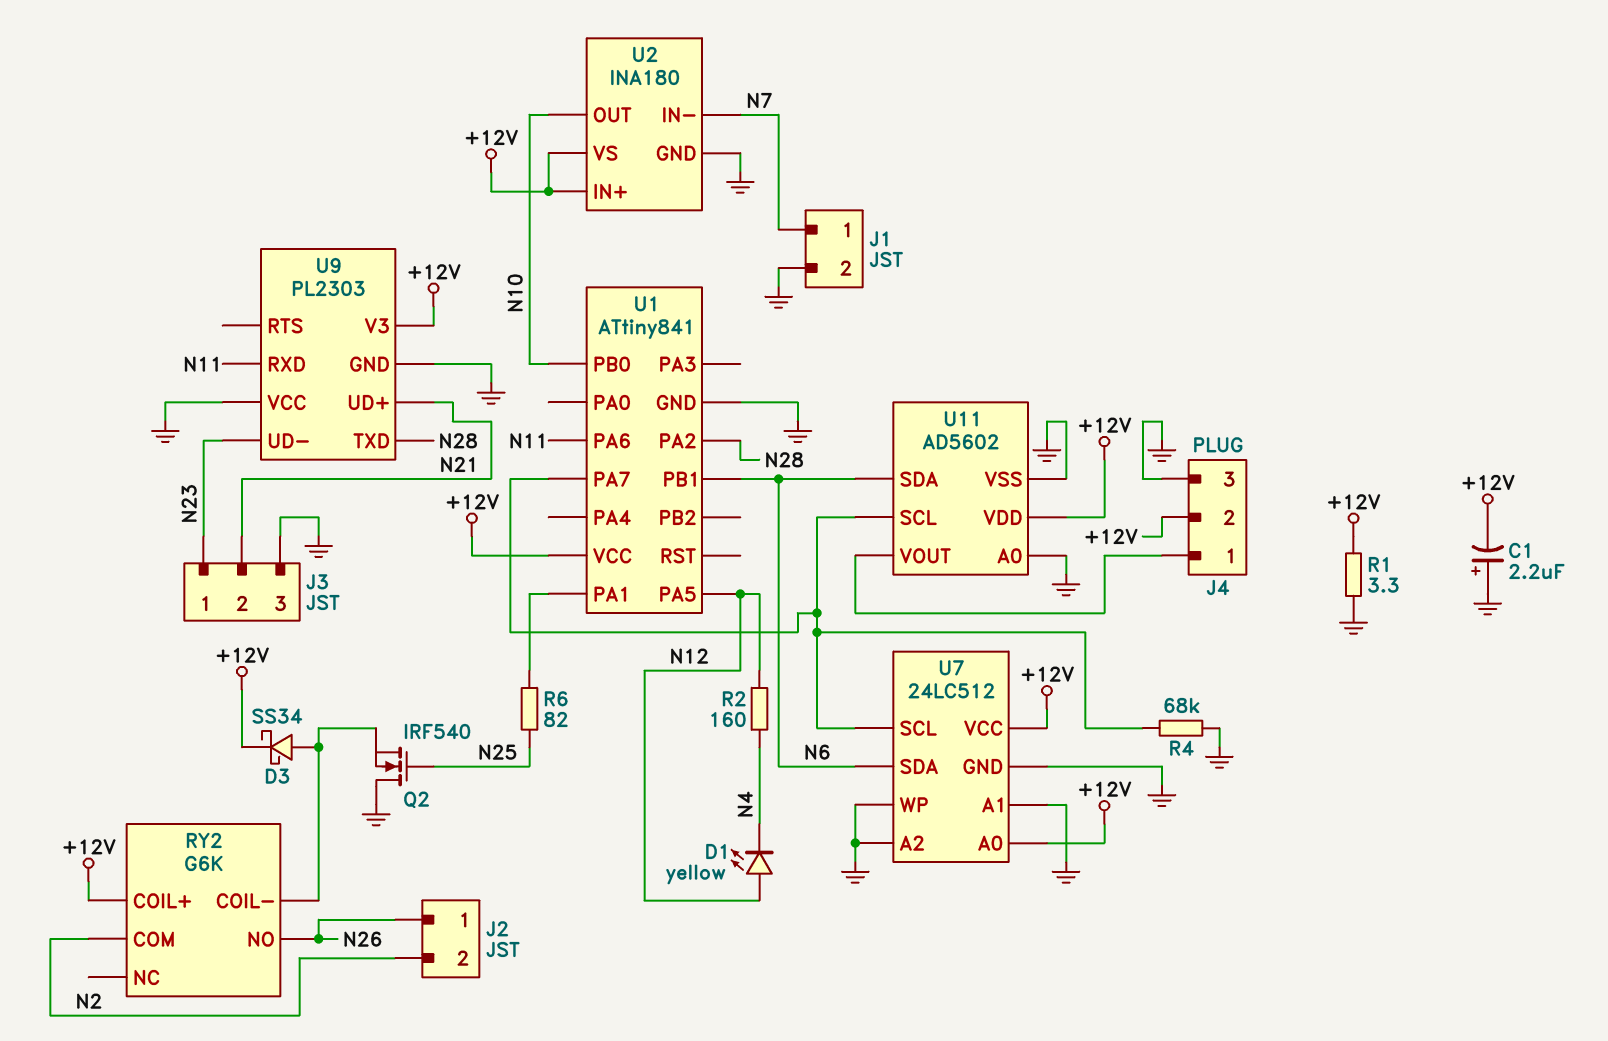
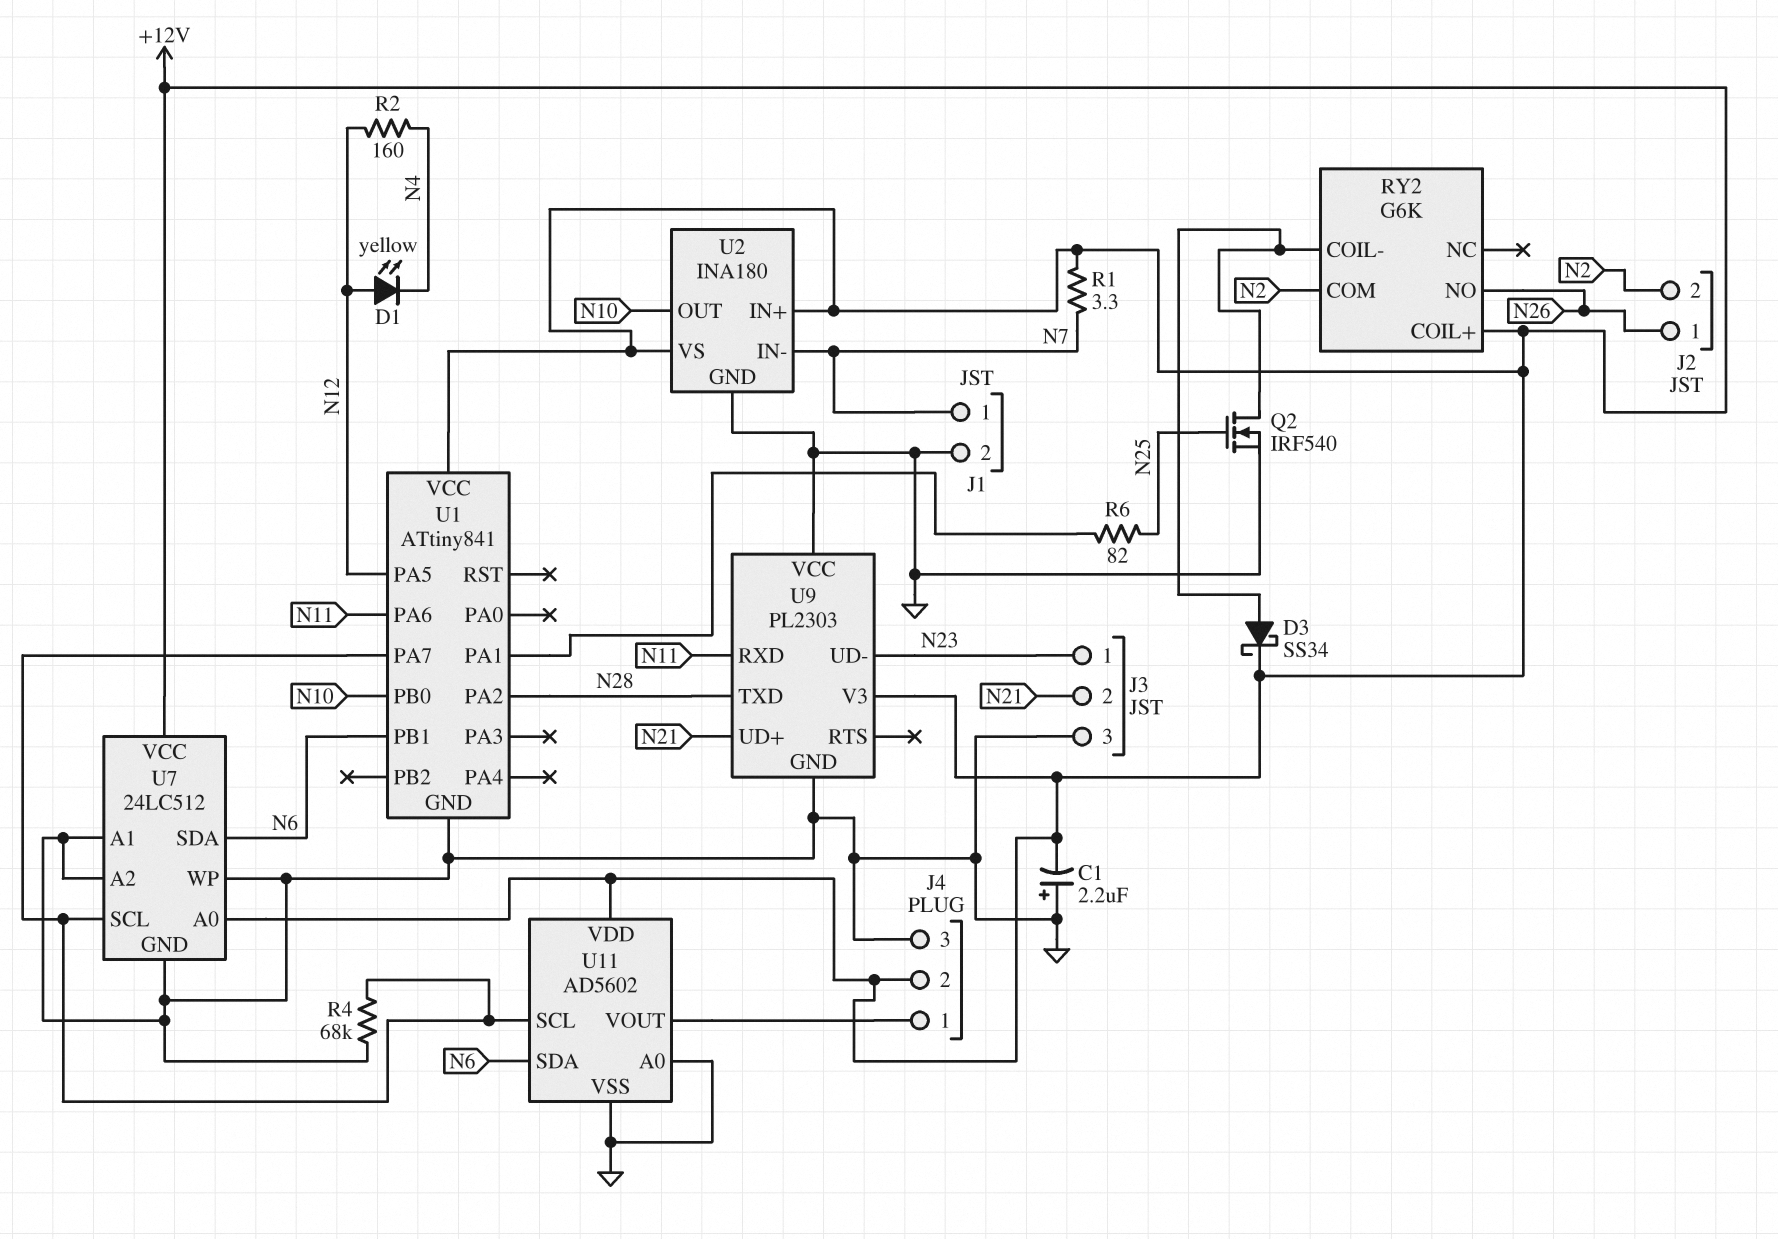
Q2: NMOS IRF540 (G N25, D GND, S RY2/COIL-) -> NMOS IRF540 (G N25, D RY2/COIL-, S GND)
R1: 3.3 (+12V, GND) -> 3.3 (+12V, N7)

